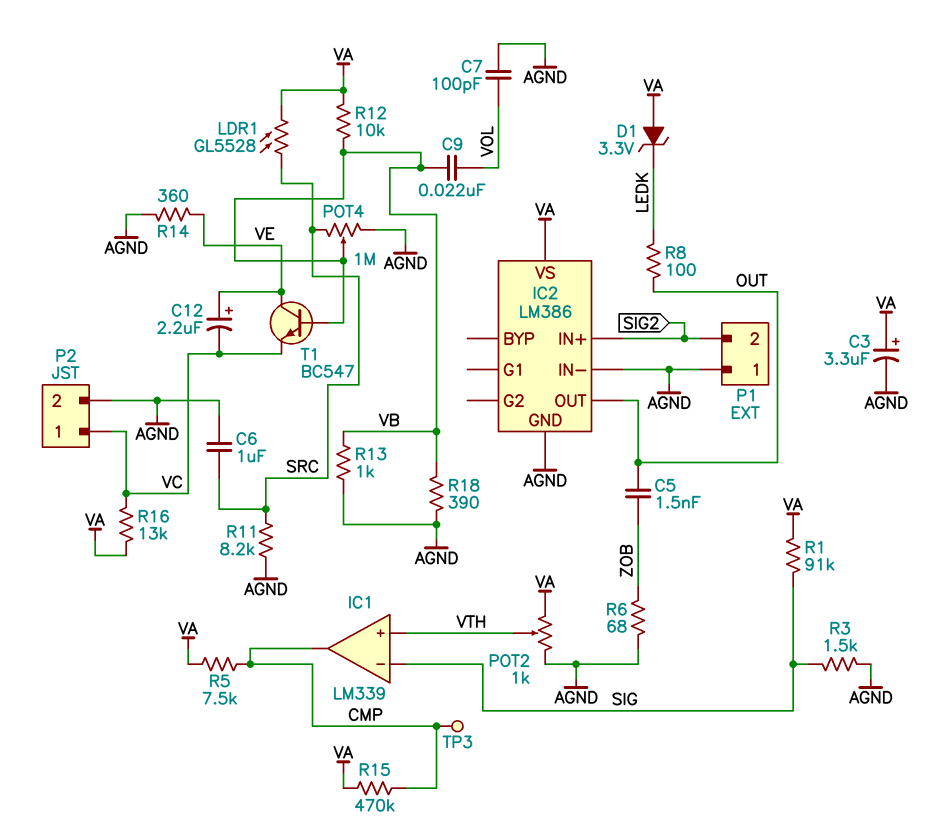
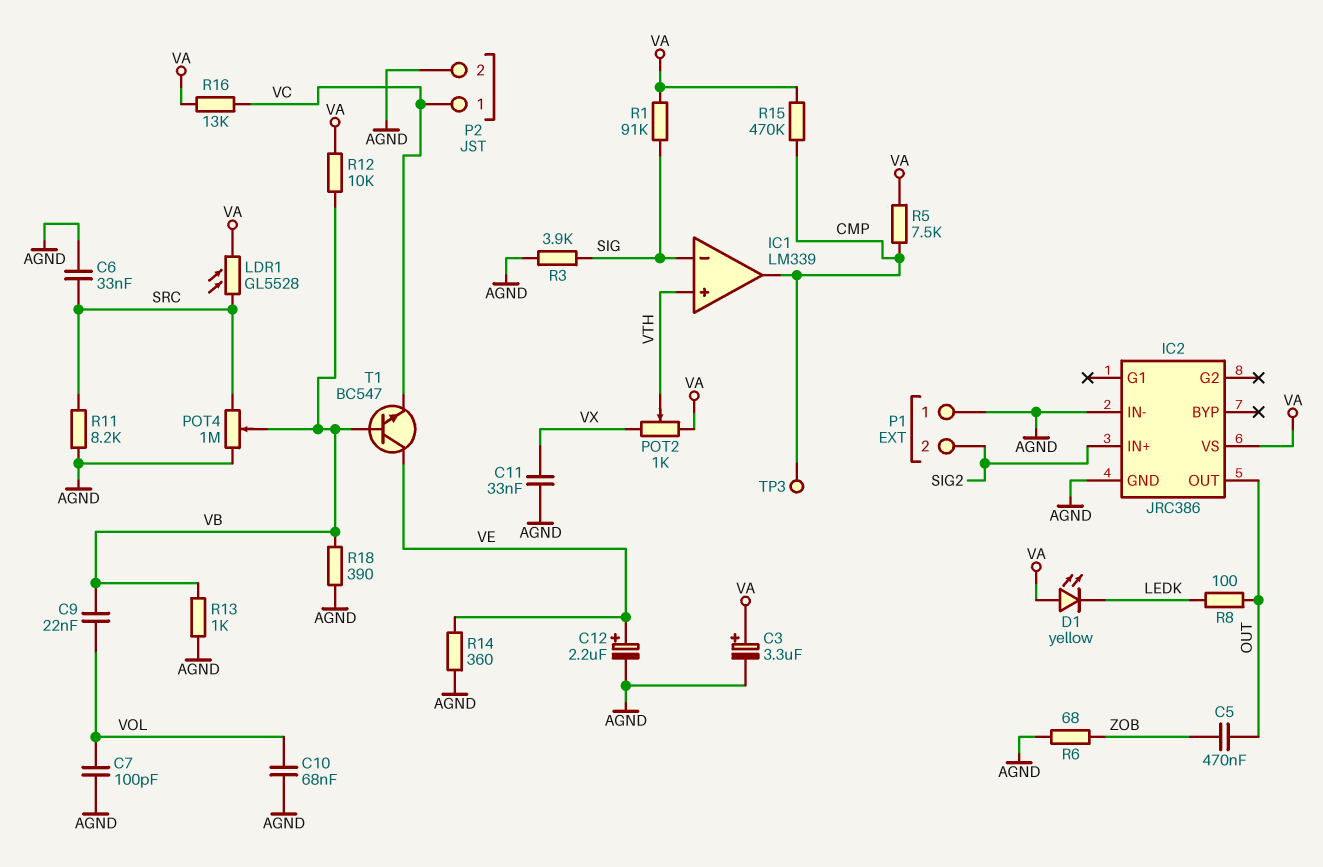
C5: 1.5nF (OUT, ZOB) -> 470nF (OUT, ZOB)
C6: 1uF (AGND, SRC) -> 33nF (AGND, SRC)
C10: none -> 68nF (AGND, VOL)
C11: none -> 33nF (AGND, VX)
C12: 2.2uF (plus VE, minus VC) -> 2.2uF (plus VE, minus AGND)
D1: zener 3.3V (A VA, K LEDK) -> LED yellow (A VA, K LEDK)
IC2: LM386 -> JRC386
POT2: 1k (AGND, VA, wiper VTH) -> 1k (VA, VX, wiper VTH)
R3: 1.5k (AGND, SIG) -> 3.9k (AGND, SIG)

